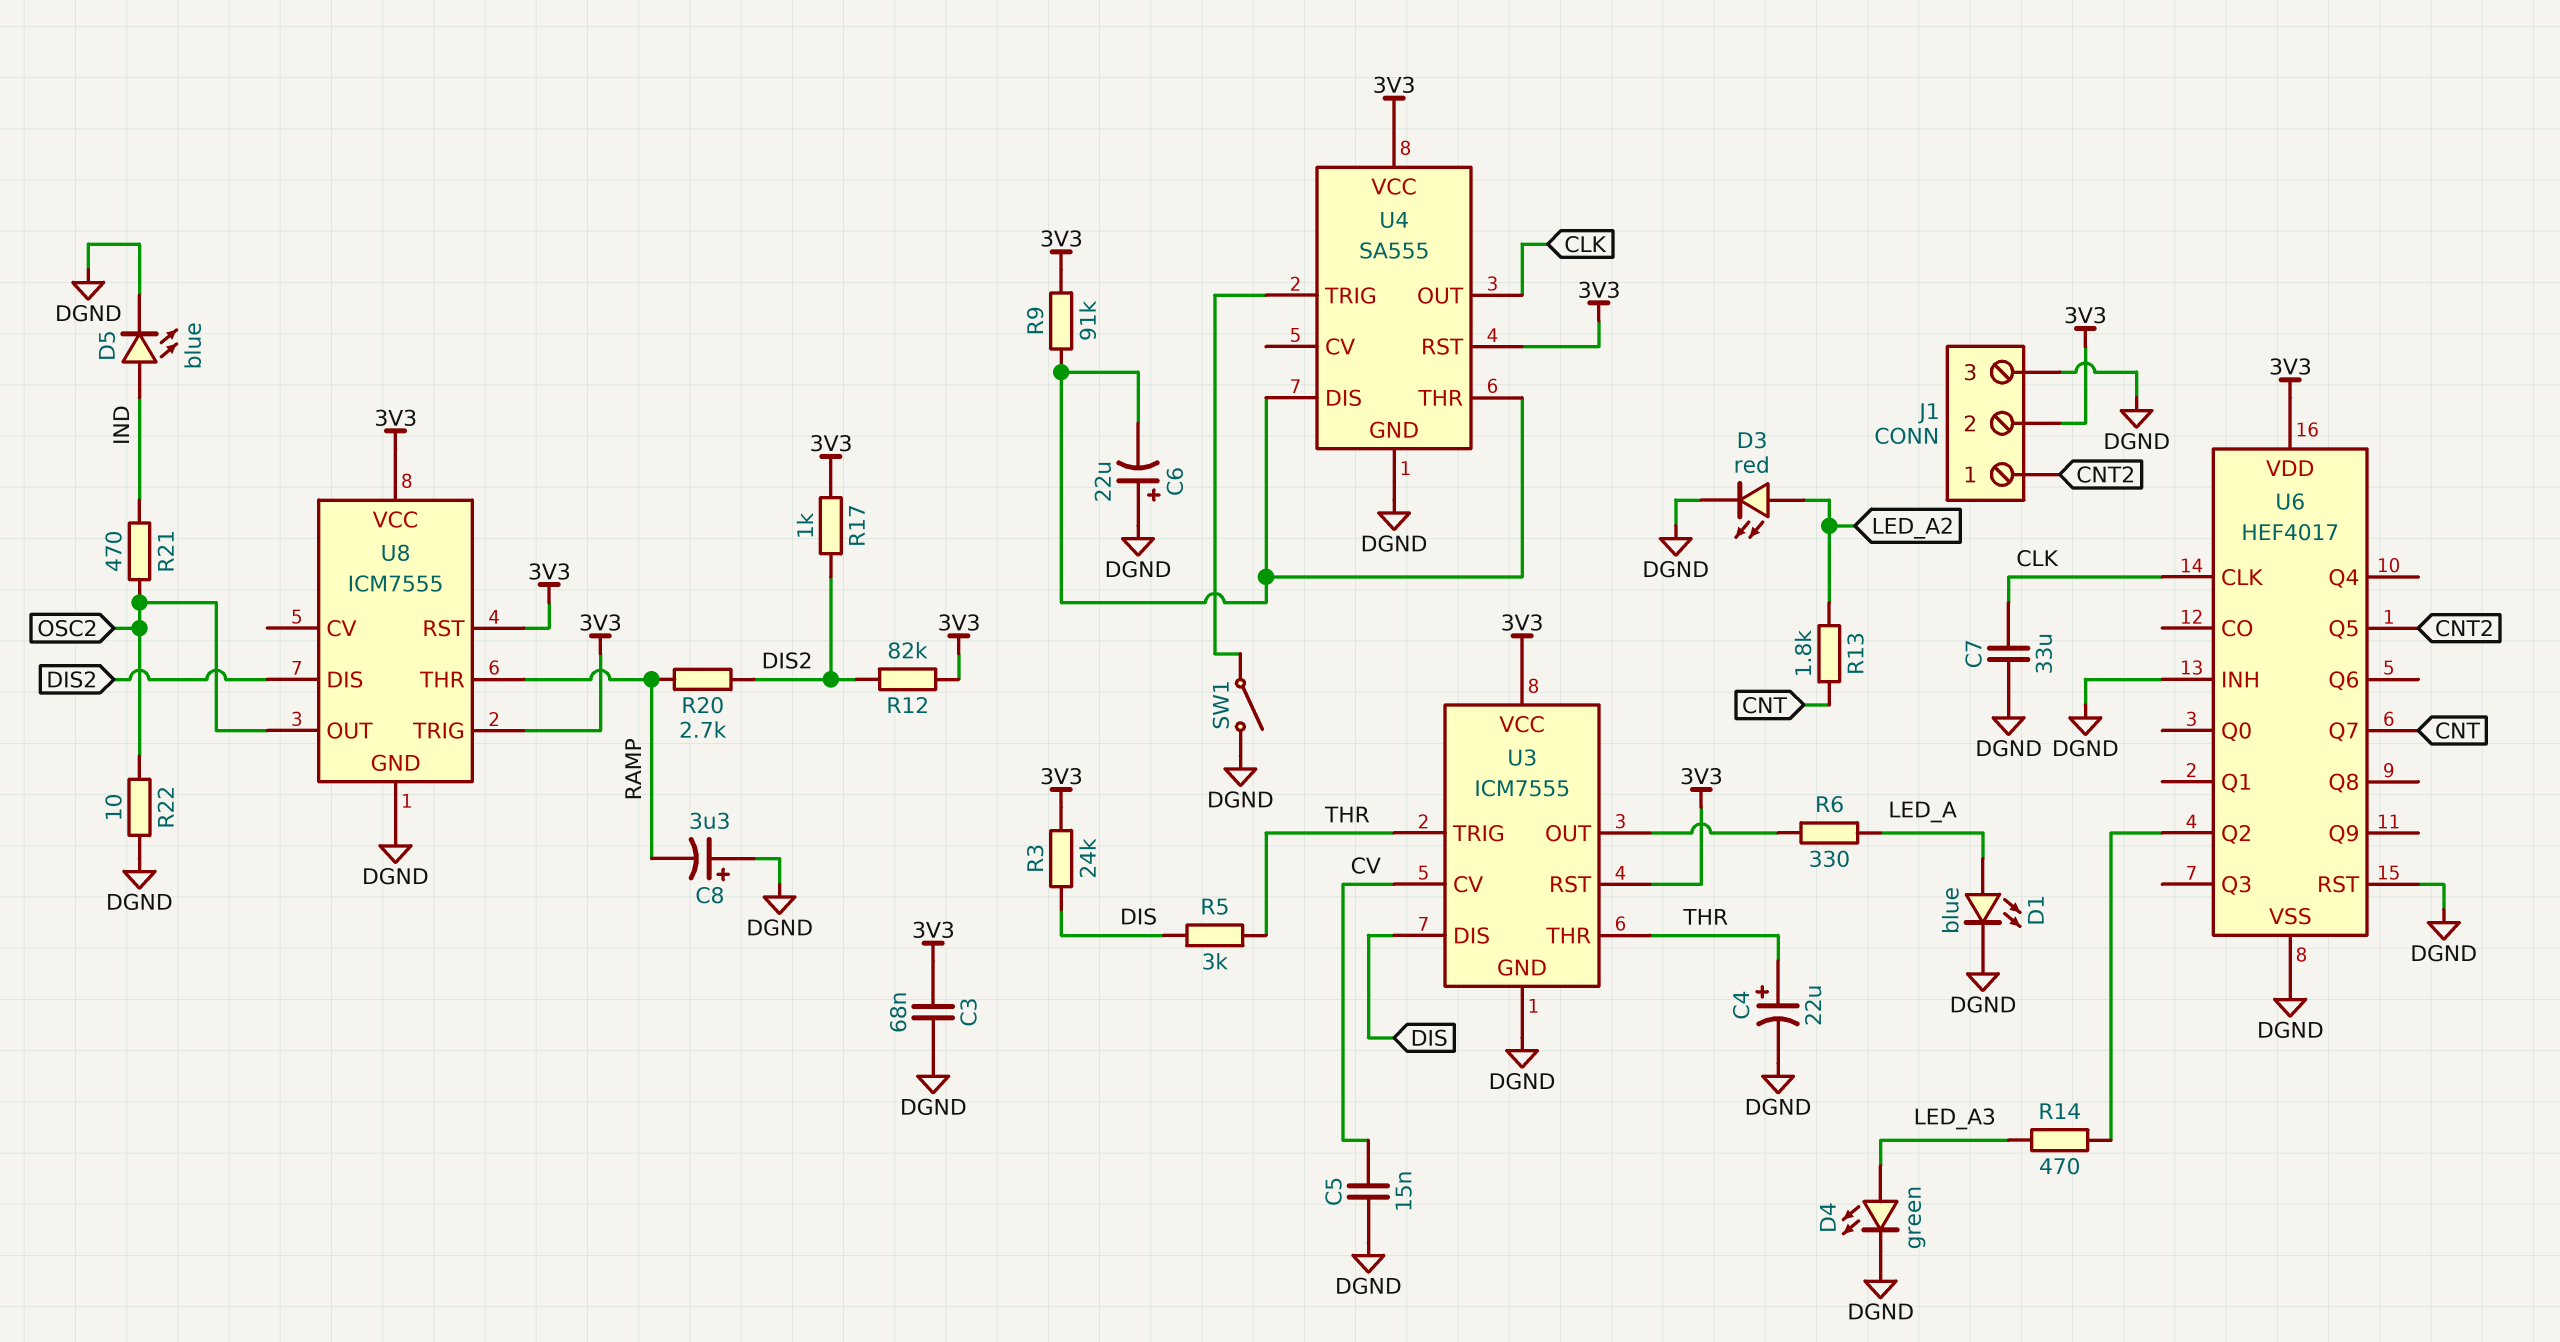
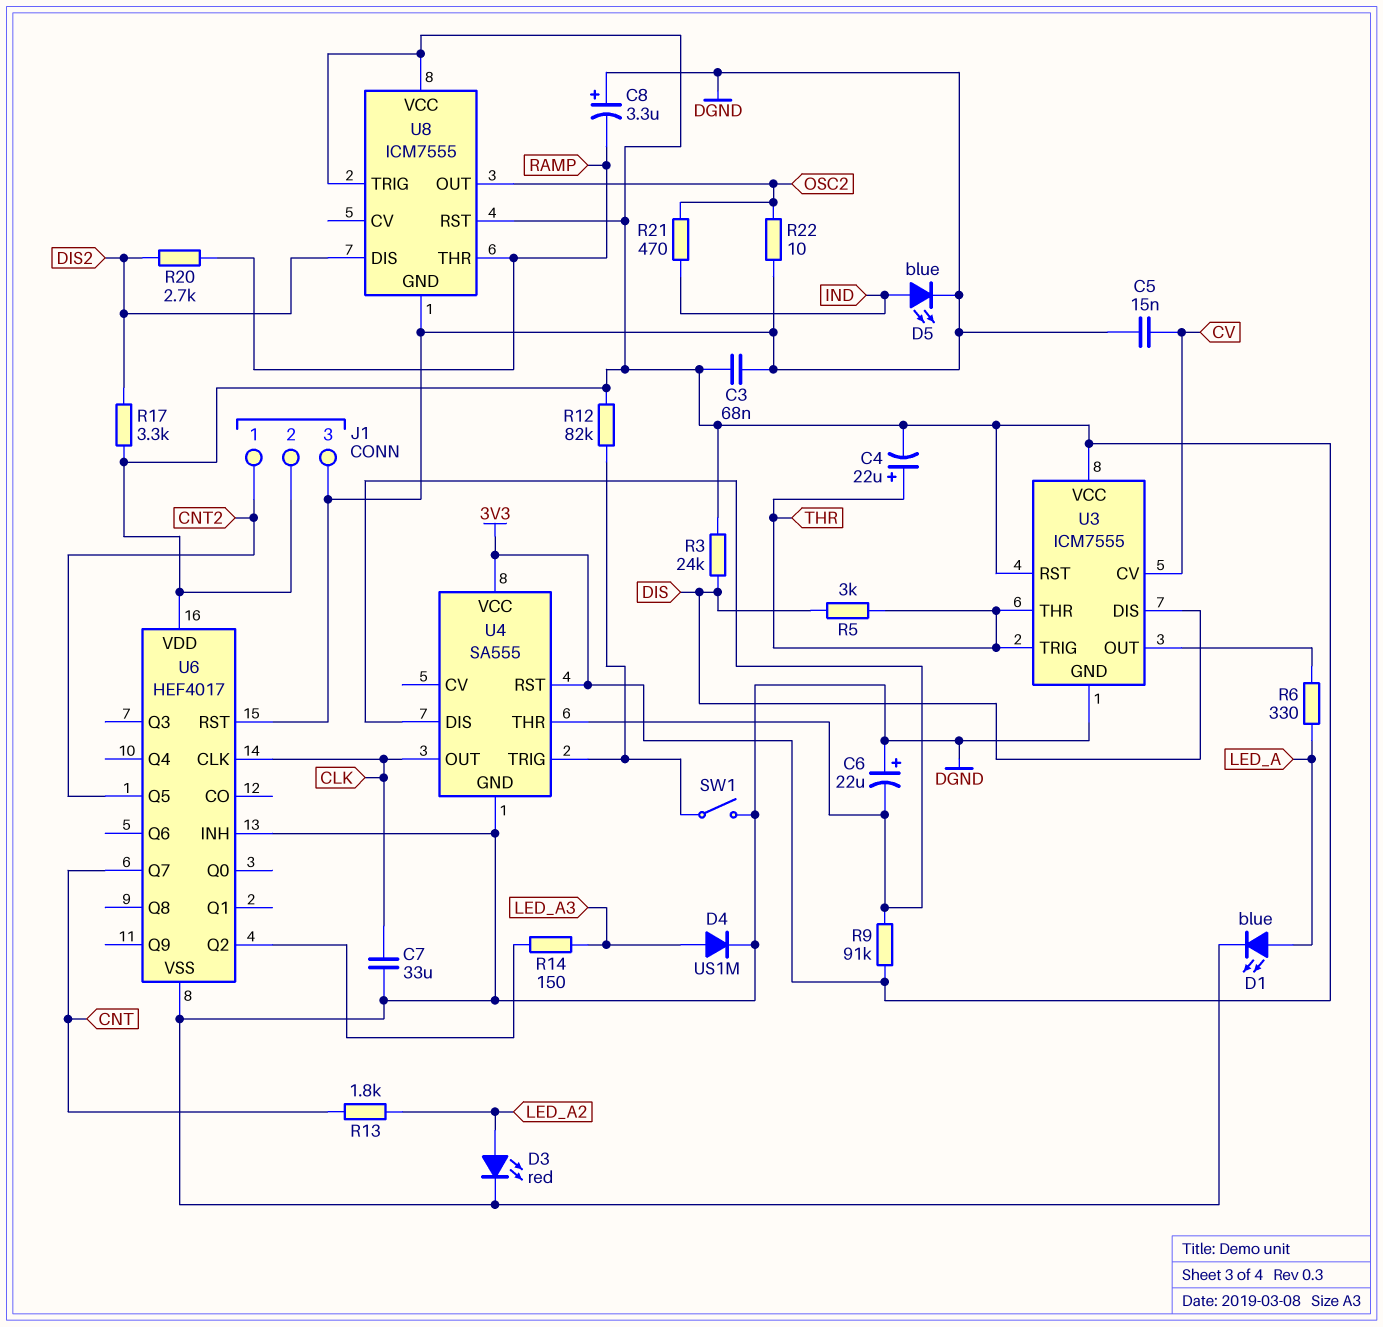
C4: 22uF (plus THR, minus DGND) -> 22uF (plus THR, minus 3V3)
D4: LED green (A LED_A3, K DGND) -> diode US1M (A LED_A3, K DGND)
R12: 82k (3V3, DIS2) -> 82k (3V3, U4/TRIG)
R14: 470 (LED_A3, U6/Q2) -> 150 (LED_A3, U6/Q2)
R17: 1k (3V3, DIS2) -> 3.3k (3V3, DIS2)

